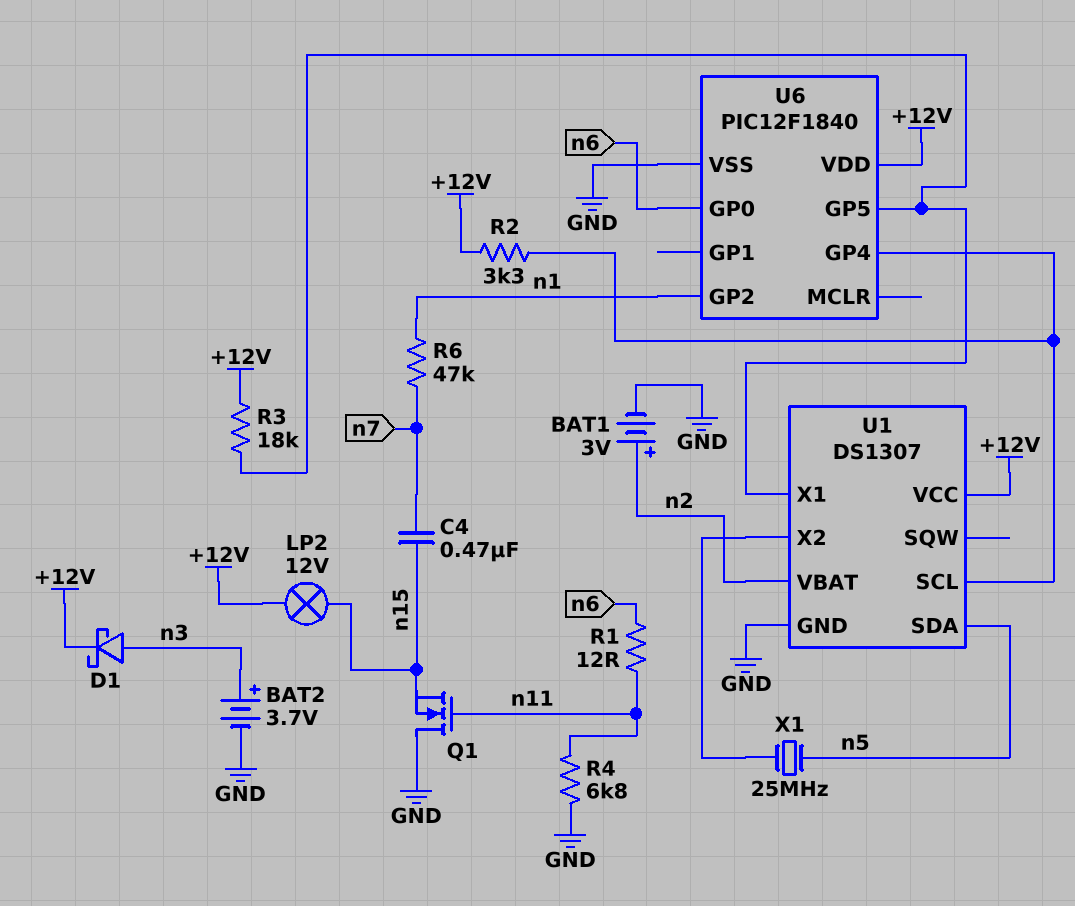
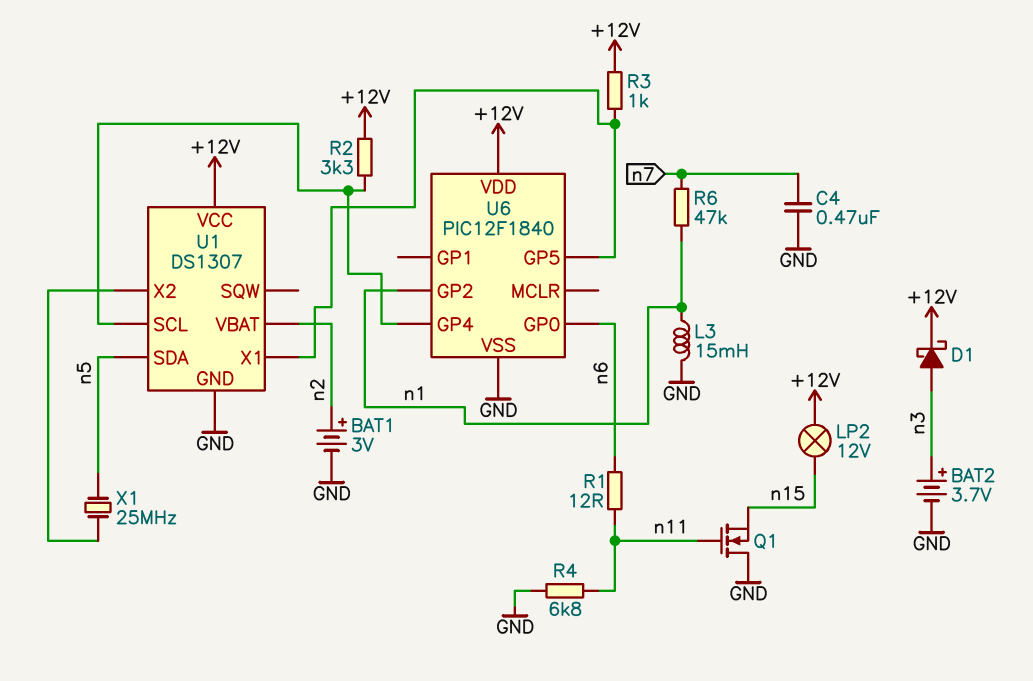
C4: 470nF (n7, n15) -> 470nF (GND, n7)
L3: none -> 15mH (GND, n1)
R3: 18k (+12V, U1/X1) -> 1k (+12V, U1/X1)

